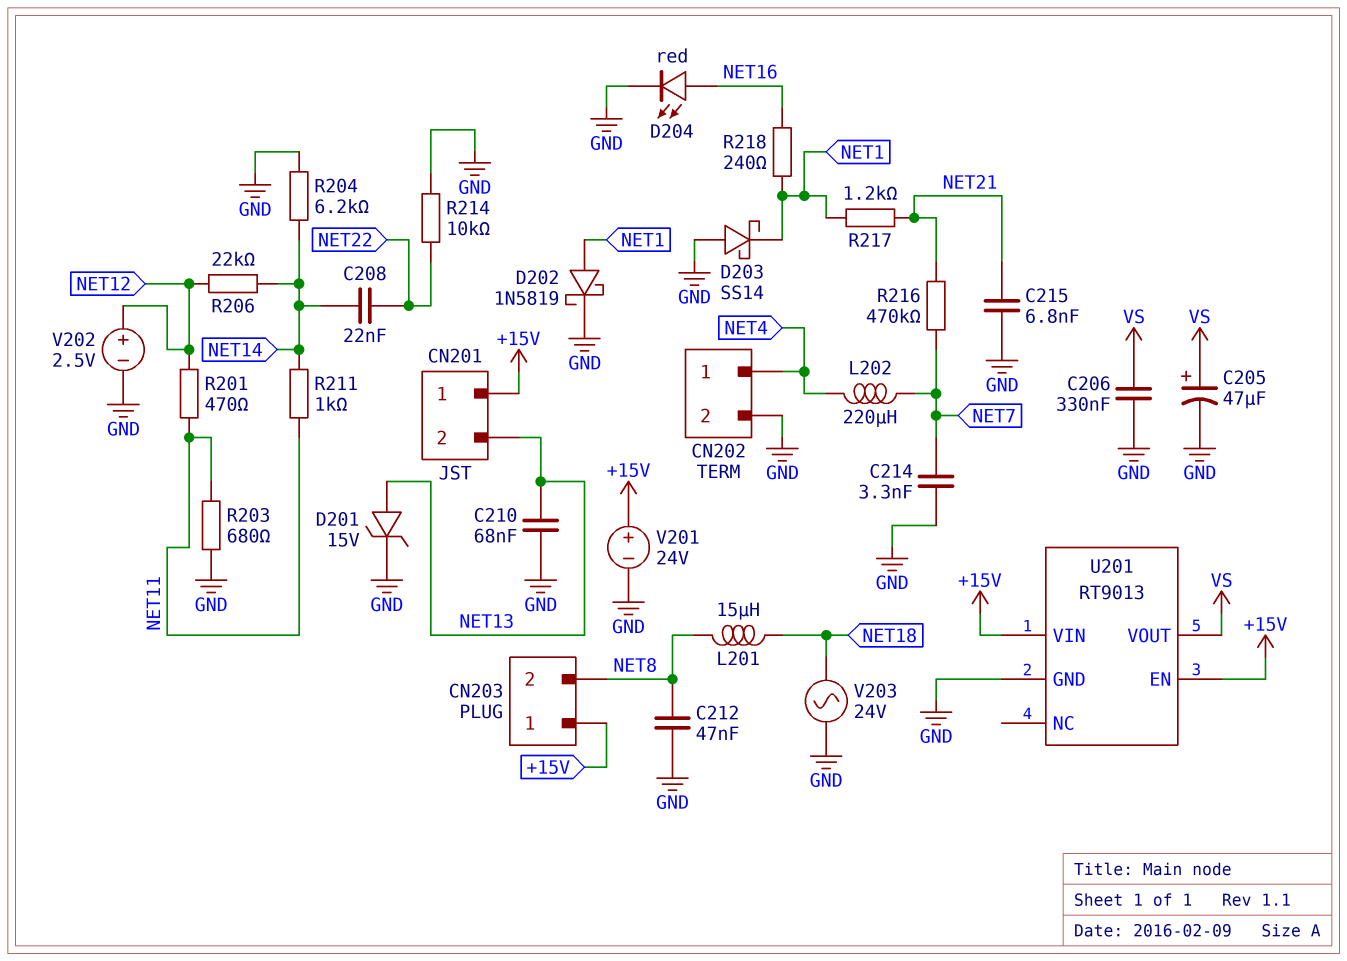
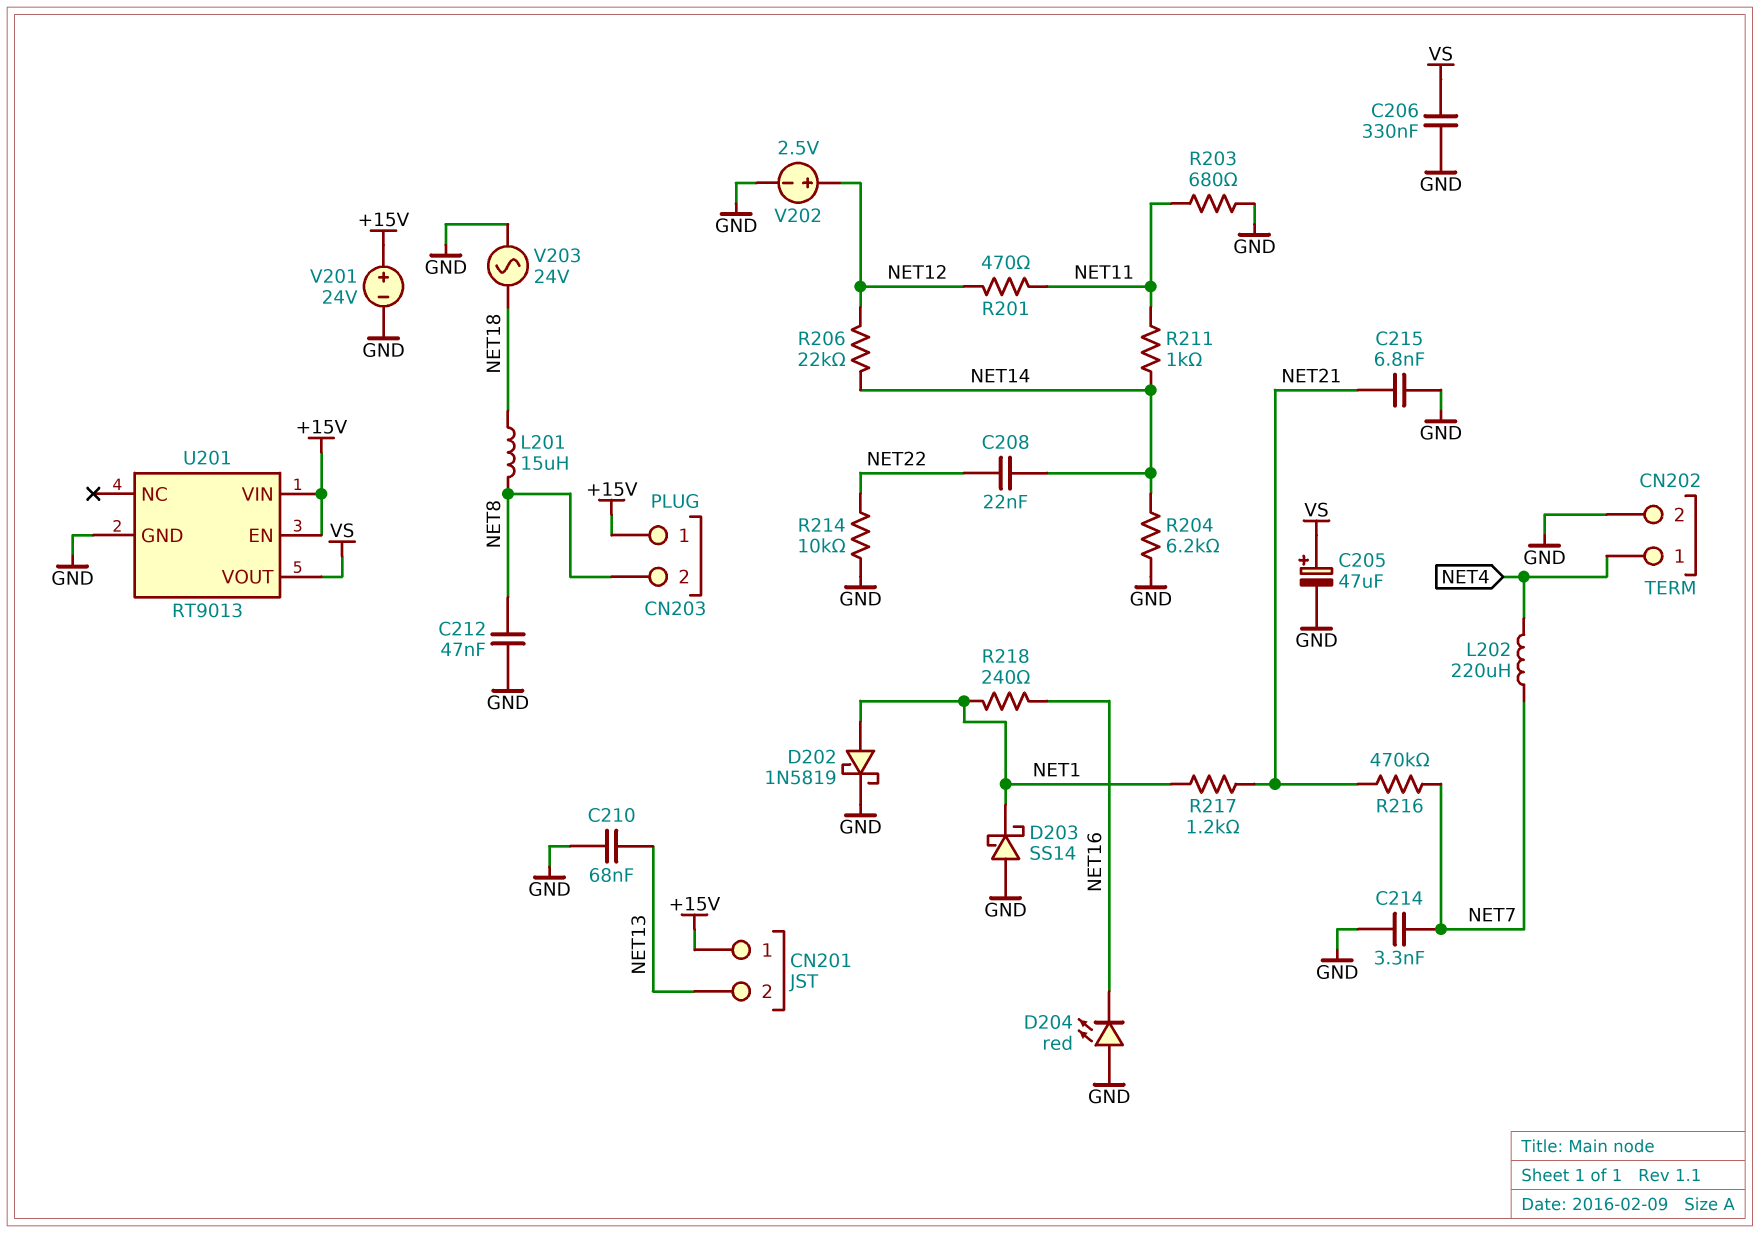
D201: zener 15V (A NET13, K GND) -> none
D204: LED red (A NET16, K GND) -> LED red (A GND, K NET16)

